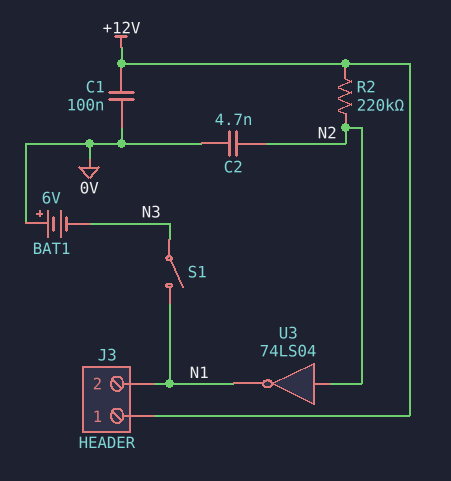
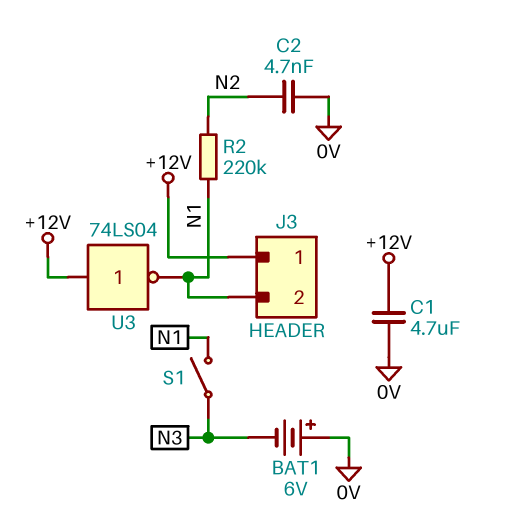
C1: 100nF (+12V, 0V) -> 4.7uF (+12V, 0V)
R2: 220k (+12V, N2) -> 220k (N1, N2)
U3: NOT 74LS04 (in N2, out N1) -> NOT 74LS04 (in +12V, out N1)

